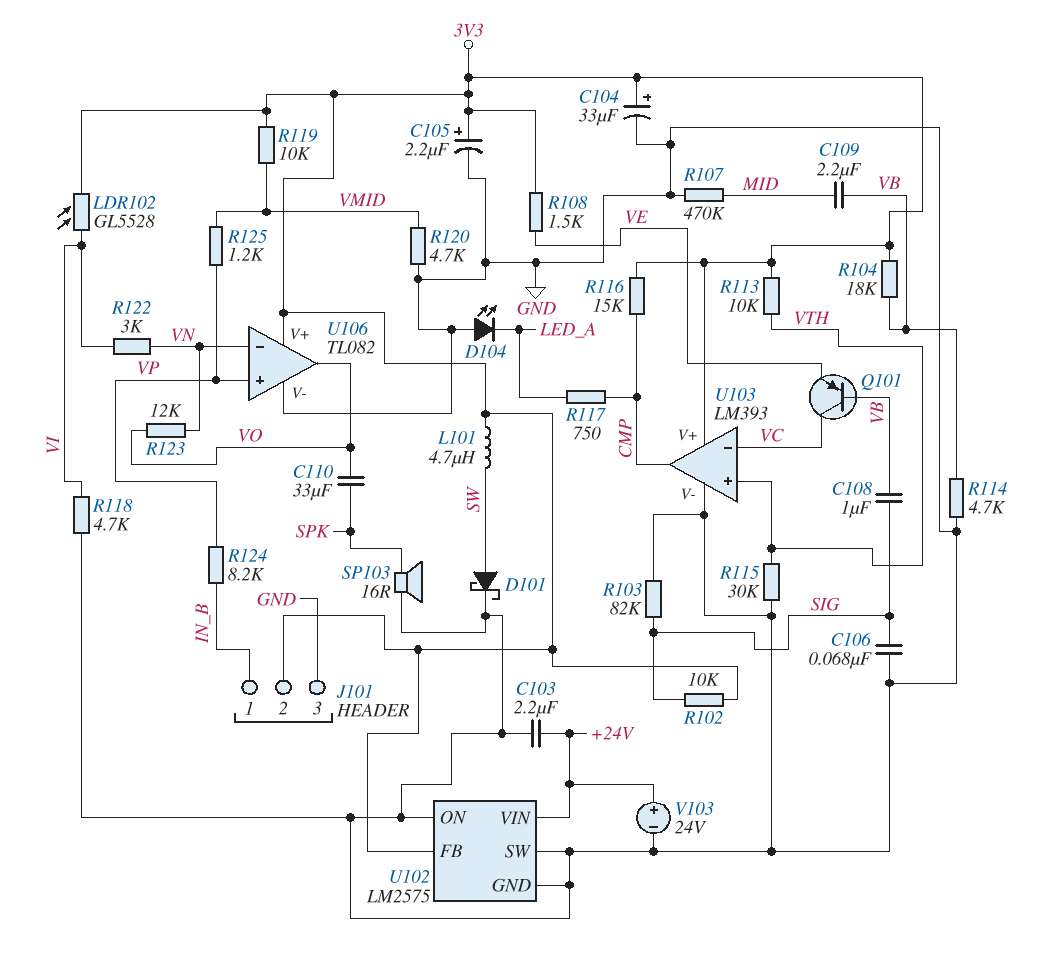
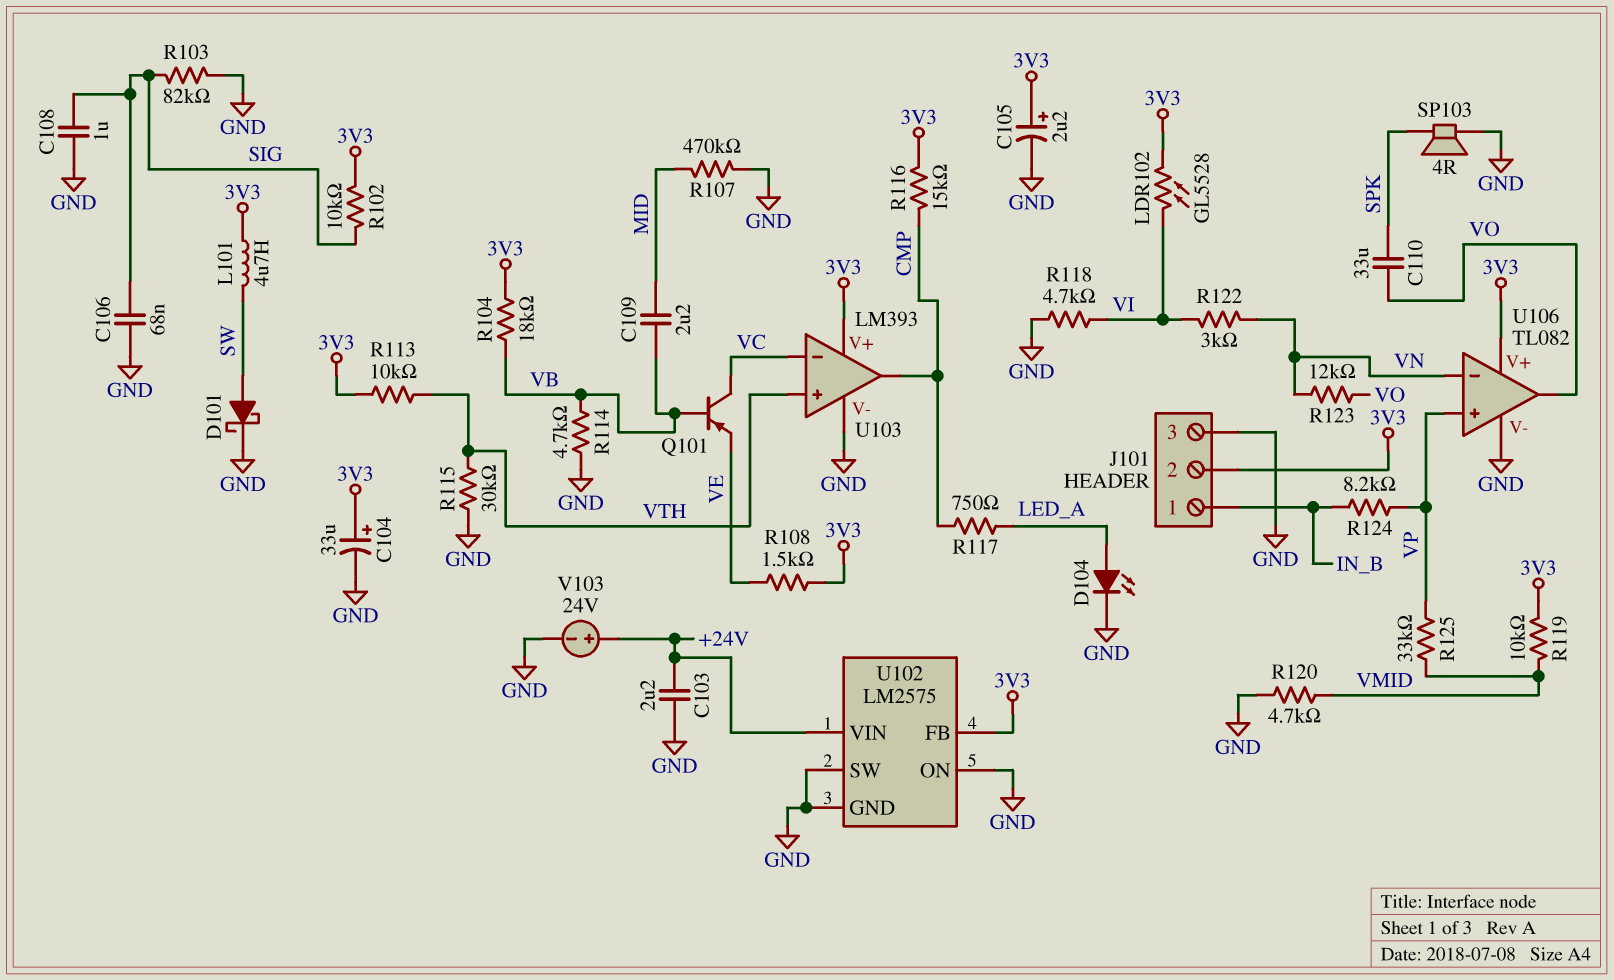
C108: 1uF (SIG, VB) -> 1uF (GND, SIG)
D104: LED (A GND, K LED_A) -> LED (A LED_A, K GND)
R125: 1.2k (VMID, VP) -> 33k (VMID, VP)
SP103: speaker 16R (GND, SPK) -> speaker 4R (GND, SPK)

